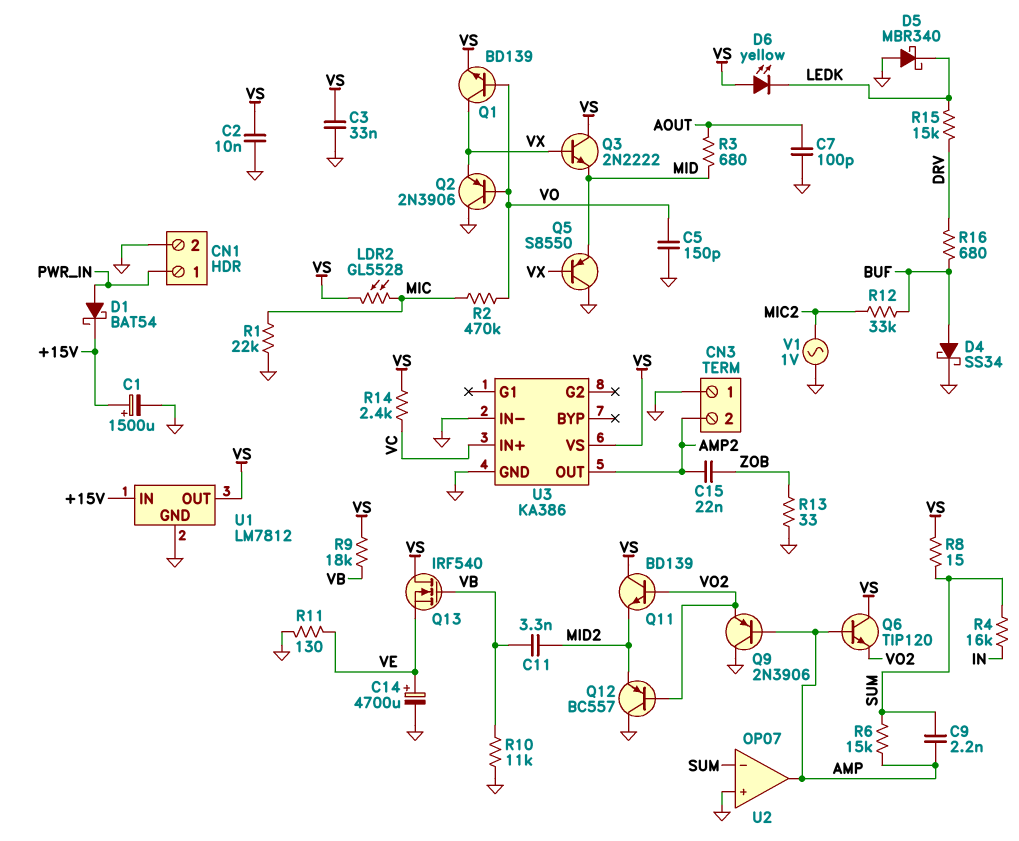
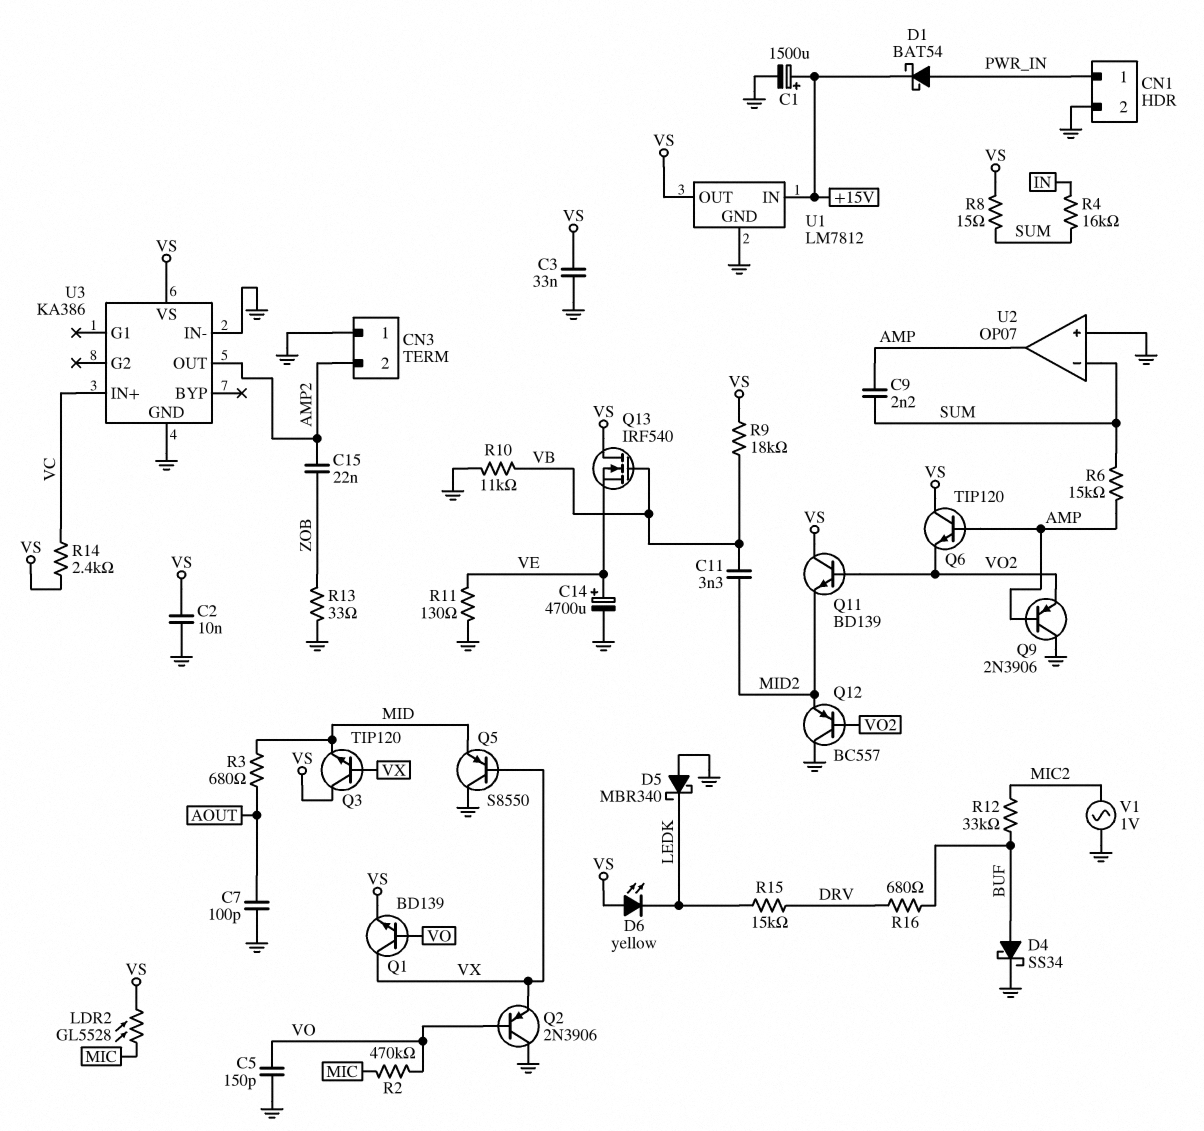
Q3: NPN 2N2222 (B VX, C VS, E MID) -> NPN TIP120 (B VX, C VS, E MID)
R1: 22k (GND, MIC) -> none

